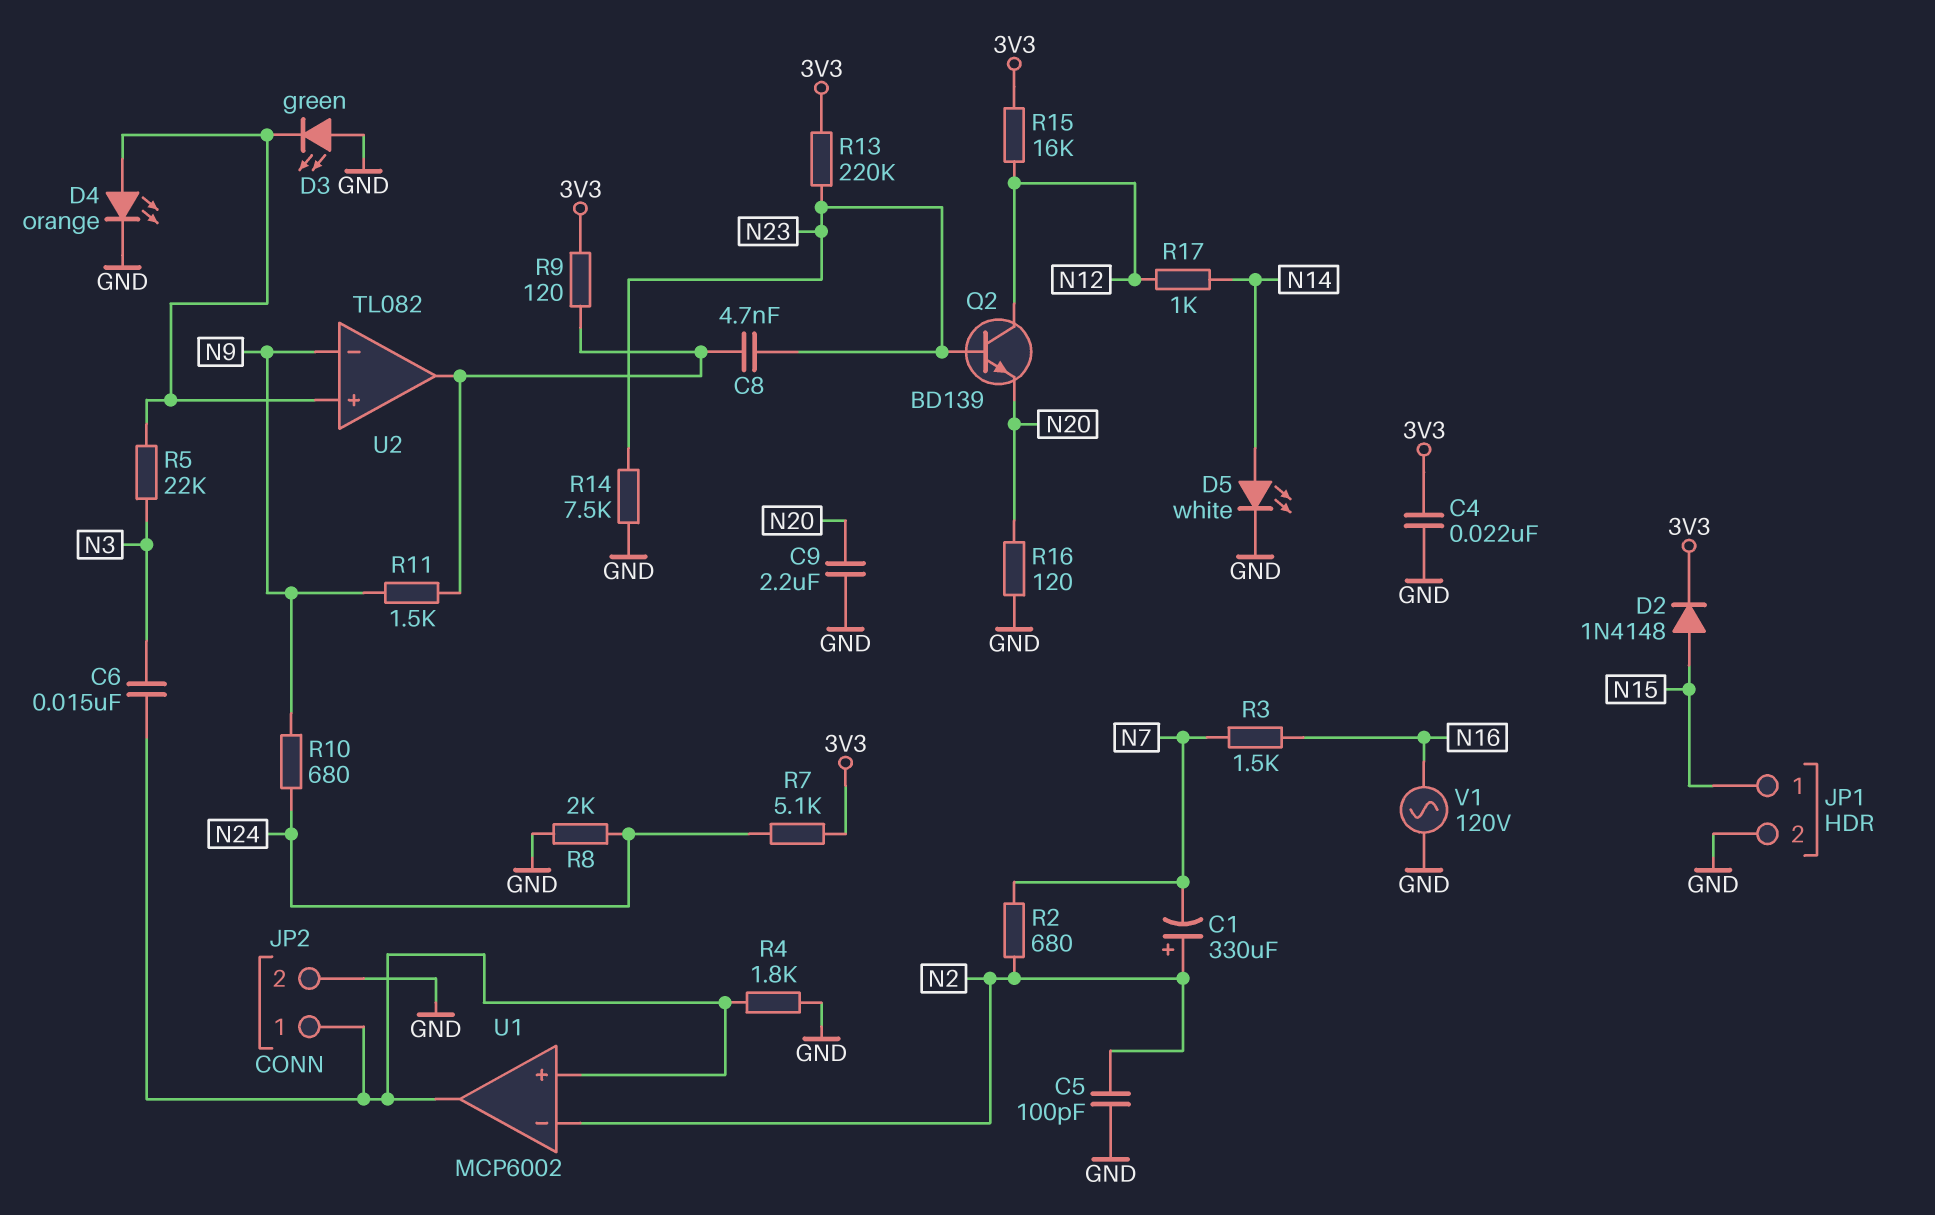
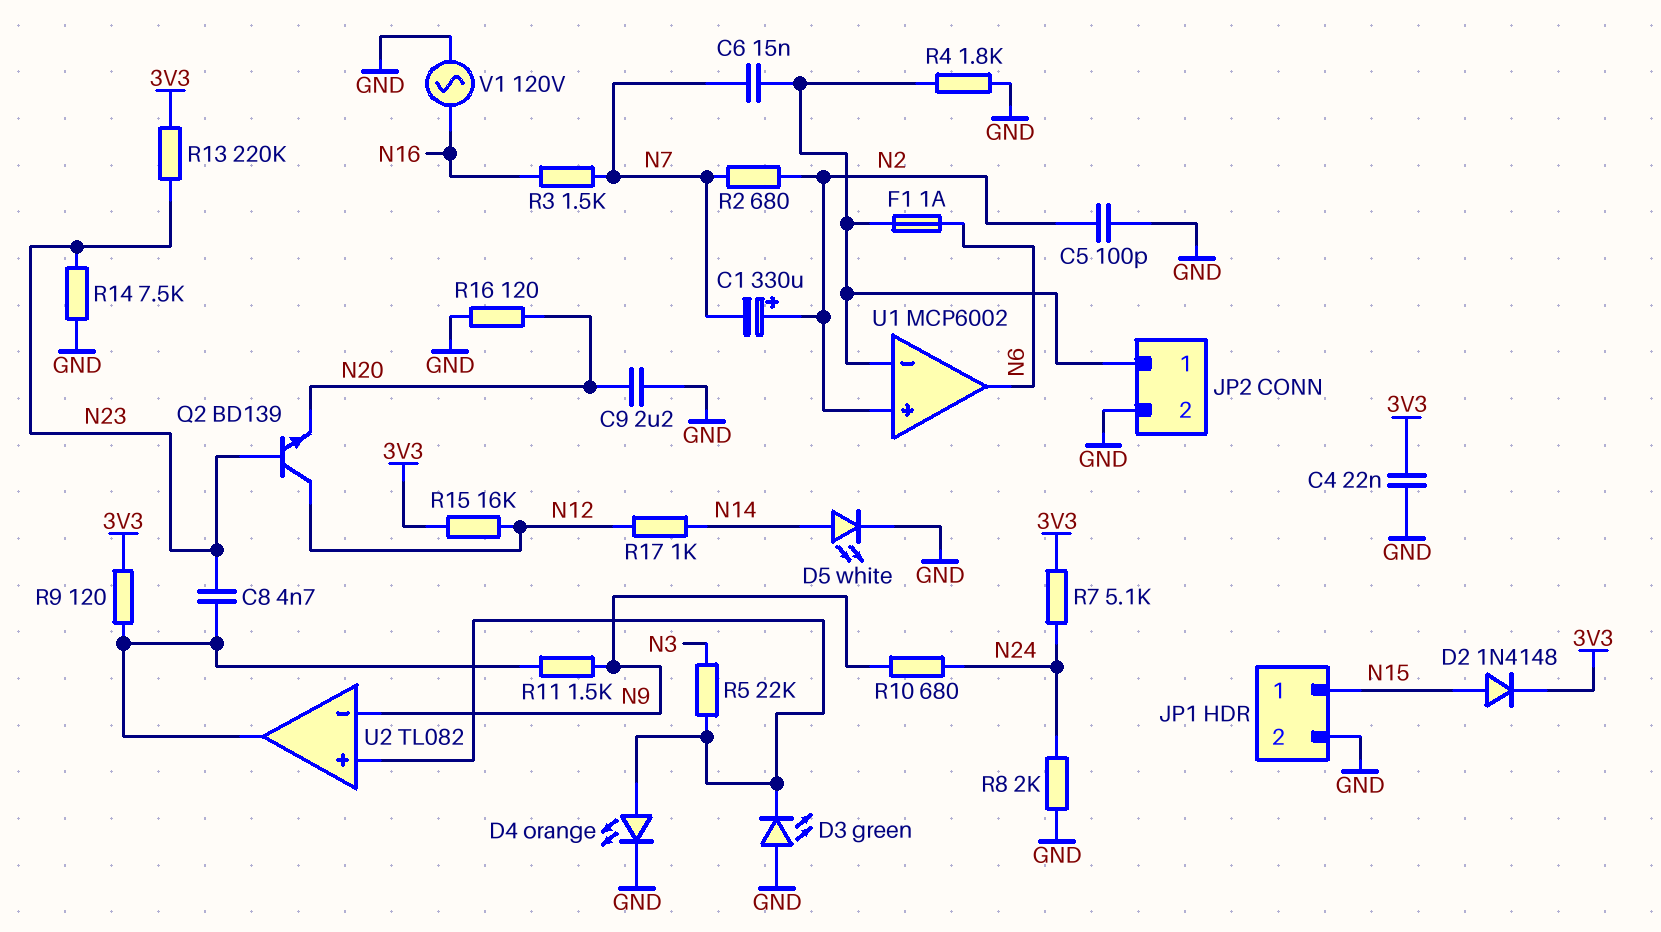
C6: 15nF (JP2/1, N3) -> 15nF (JP2/1, N7)
F1: none -> 1A (JP2/1, N6)
U1 pin in+: JP2/1 -> N2
U1 pin in-: N2 -> JP2/1
U1 pin out: JP2/1 -> N6

